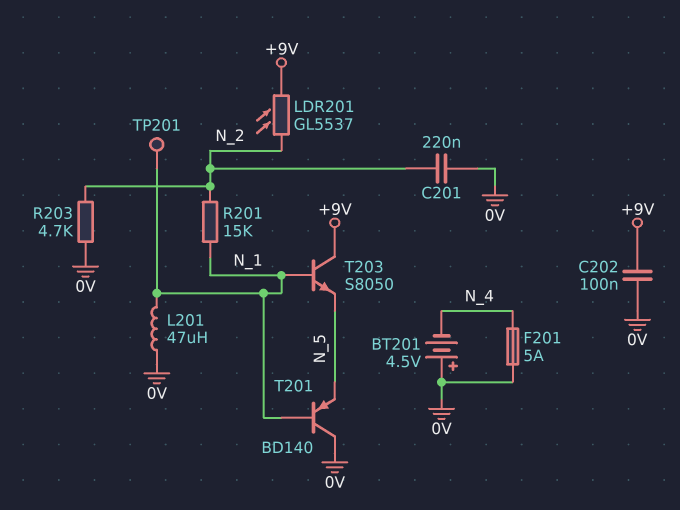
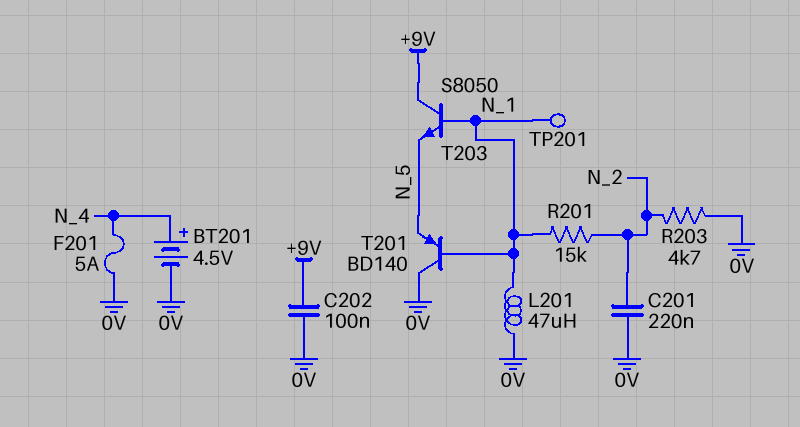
BT201: 4.5V (plus 0V, minus N_4) -> 4.5V (plus N_4, minus 0V)
LDR201: GL5537 (+9V, N_2) -> none

